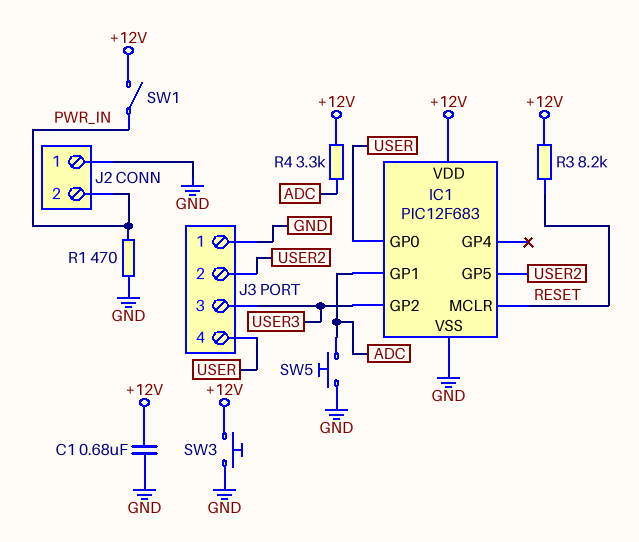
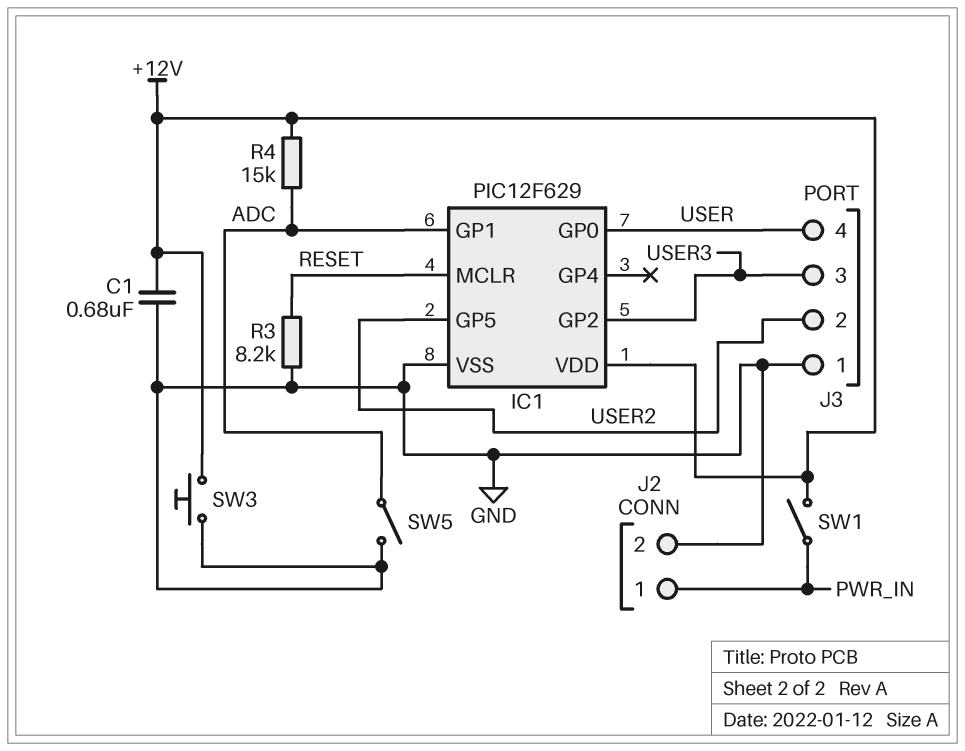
IC1: PIC12F683 -> PIC12F629
J2 pin 1: GND -> PWR_IN
J2 pin 2: PWR_IN -> GND
R1: 470 (GND, PWR_IN) -> none
R3: 8.2k (+12V, RESET) -> 8.2k (GND, RESET)
R4: 3.3k (+12V, ADC) -> 15k (+12V, ADC)
SW5: button (ADC, GND) -> switch (ADC, GND)

